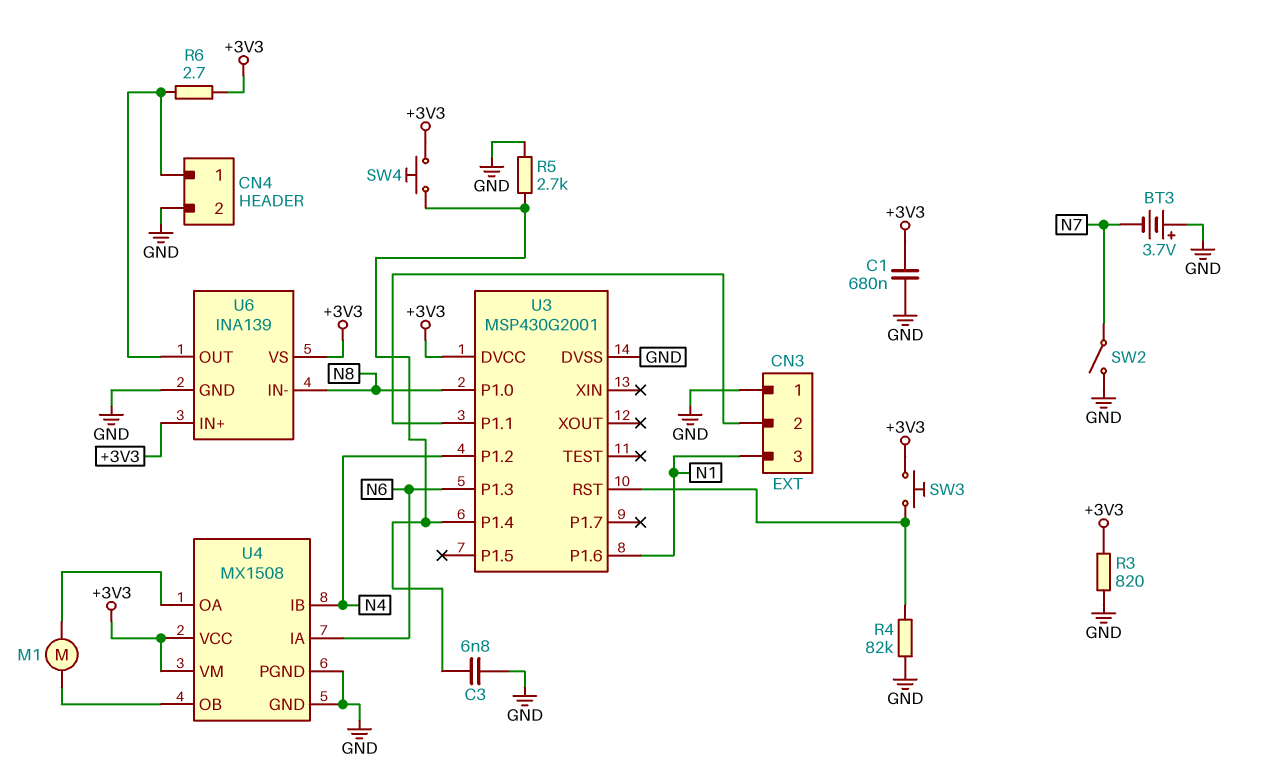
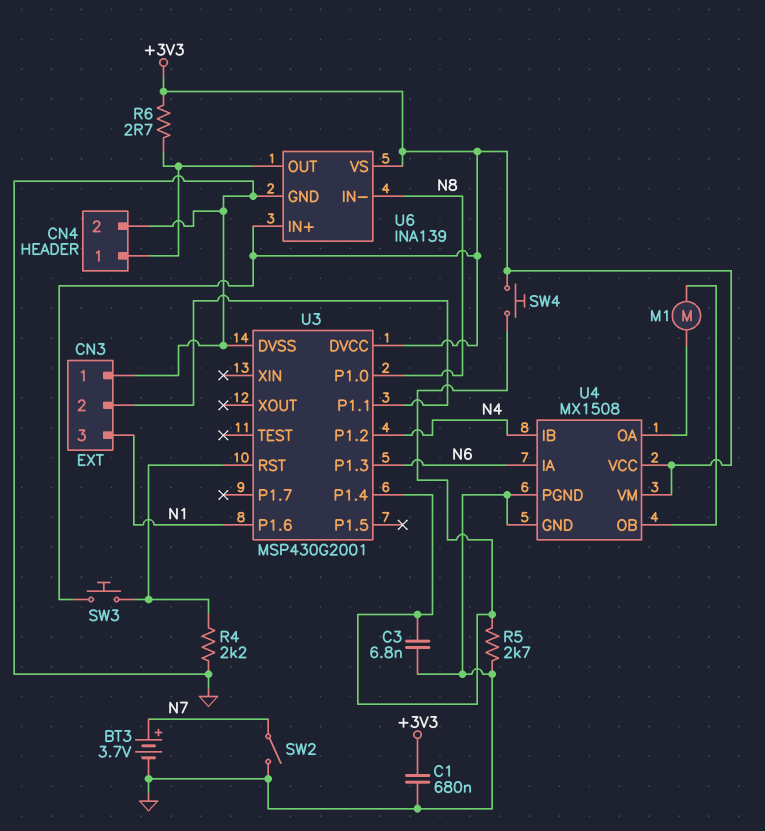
BT3: 3.7V (plus GND, minus N7) -> 3.7V (plus N7, minus GND)
R3: 820 (+3V3, GND) -> none
R4: 82k (GND, U3/RST) -> 2.2k (GND, U3/RST)

